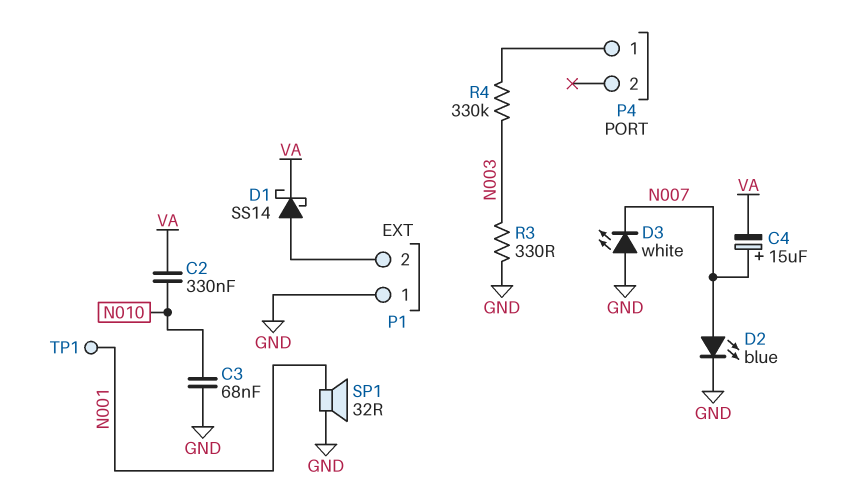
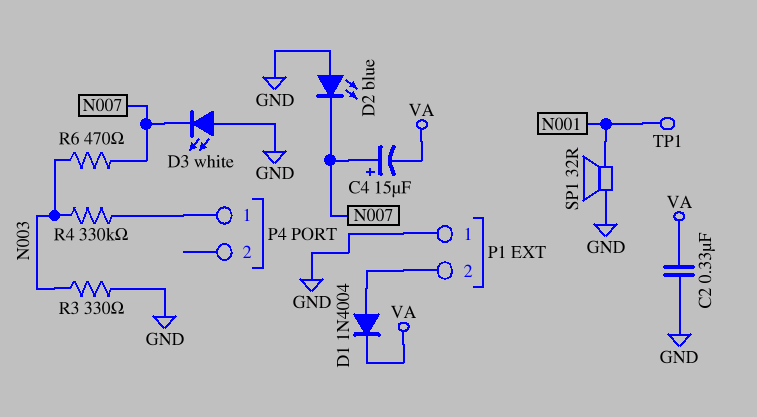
C2: 330nF (N010, VA) -> 330nF (GND, VA)
C3: 68nF (GND, N010) -> none
D1: schottky SS14 (A P1/2, K VA) -> diode 1N4004 (A P1/2, K VA)
D2: LED blue (A N007, K GND) -> LED blue (A GND, K N007)
R6: none -> 470 (N003, N007)

